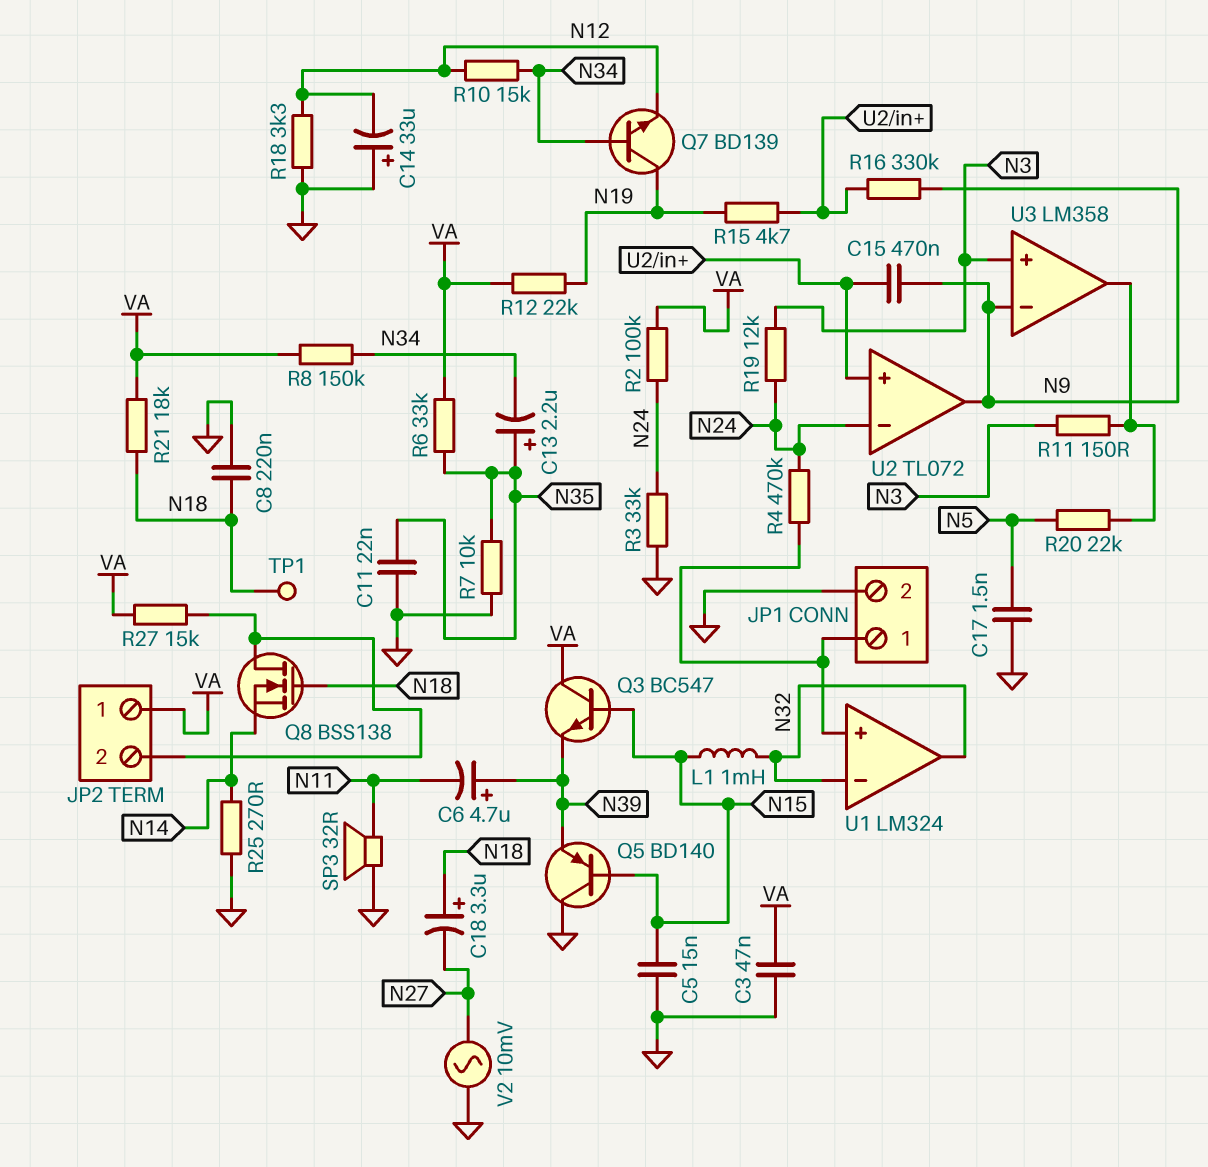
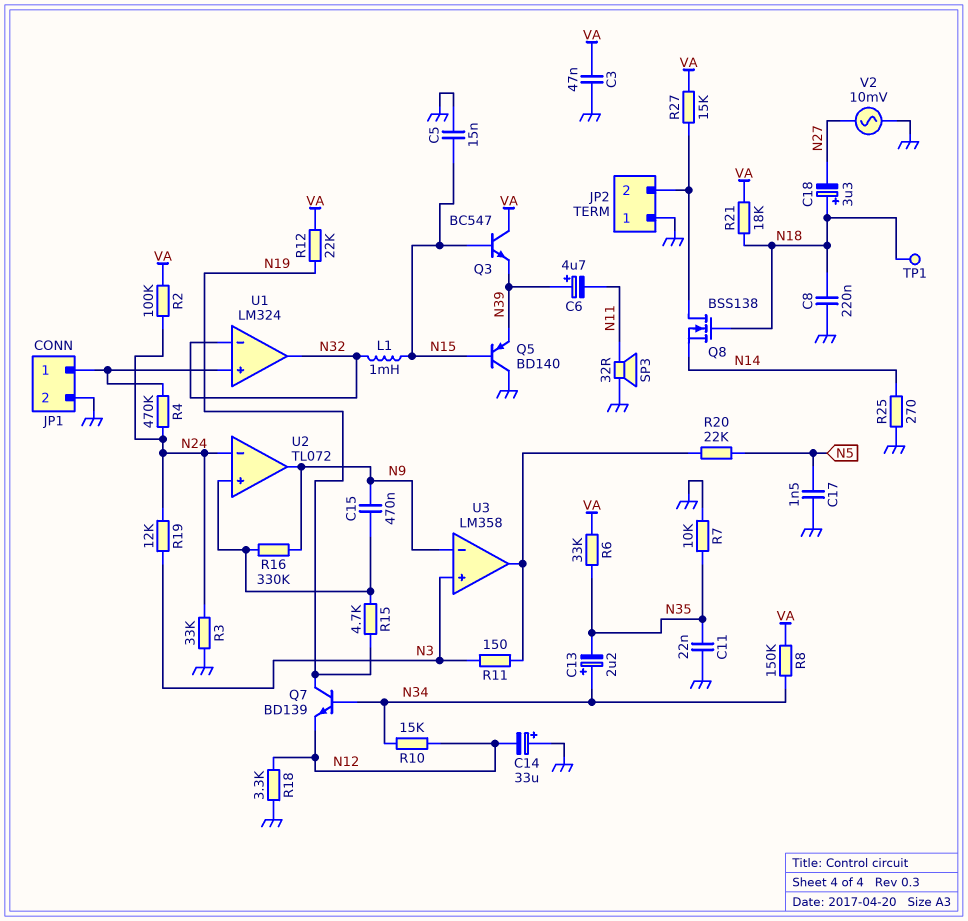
C13: 2.2uF (plus N35, minus N34) -> 2.2uF (plus N34, minus N35)
JP2 pin 1: VA -> GND

